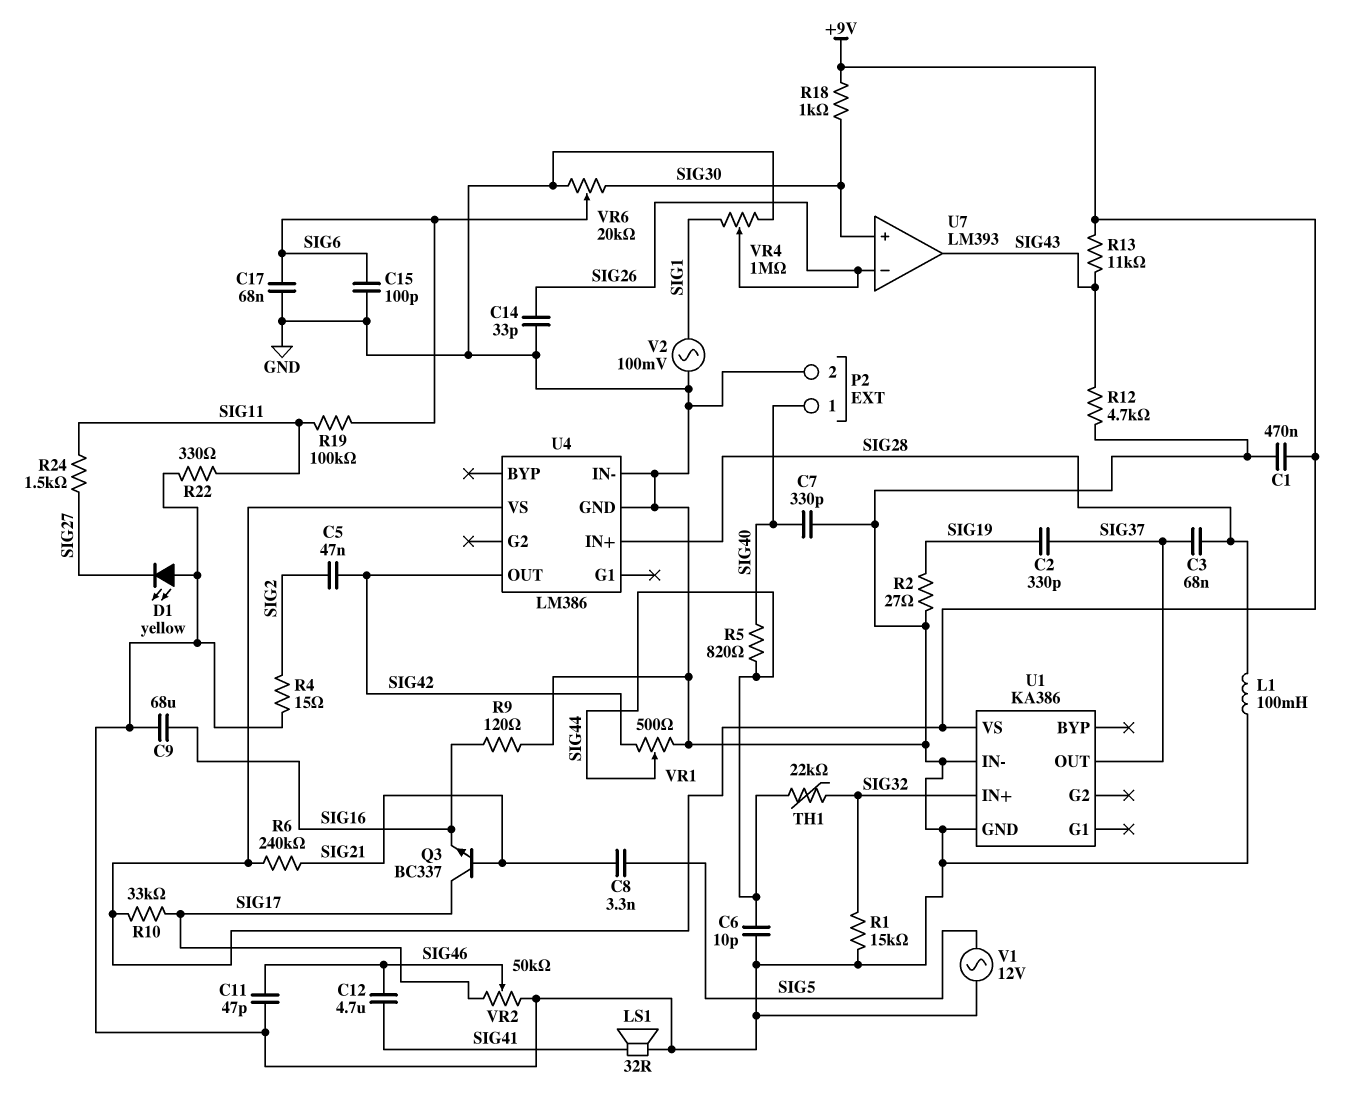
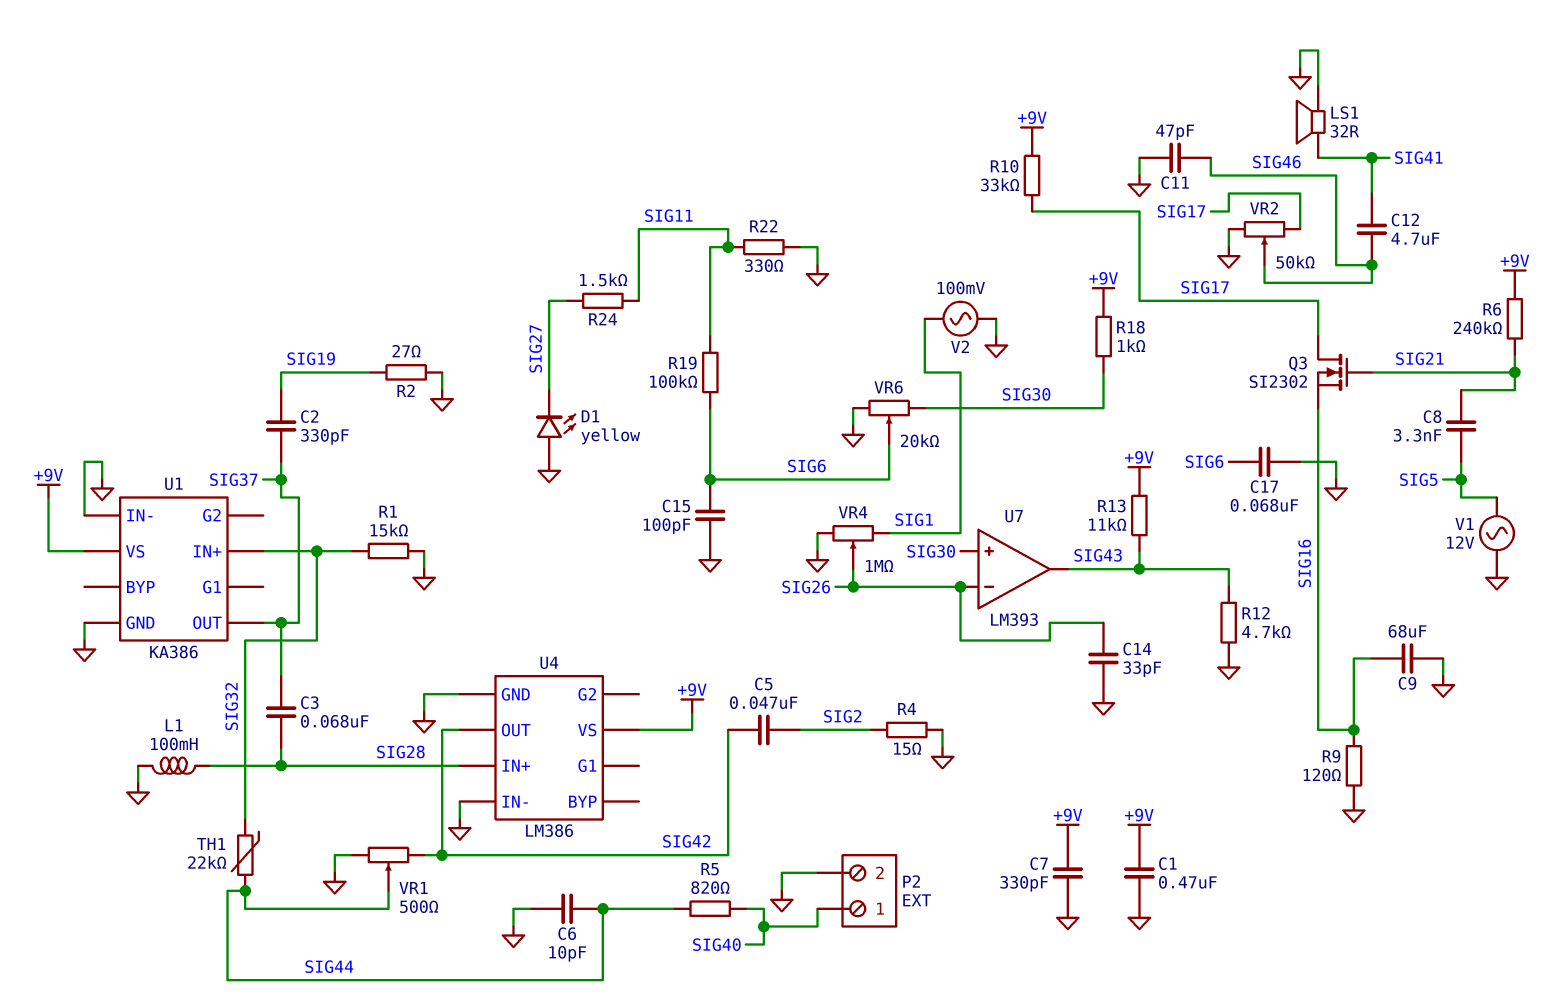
C7: 330pF (GND, SIG40) -> 330pF (+9V, GND)
Q3: NPN BC337 (B SIG21, C SIG17, E SIG16) -> NMOS SI2302 (G SIG21, D SIG17, S SIG16)

